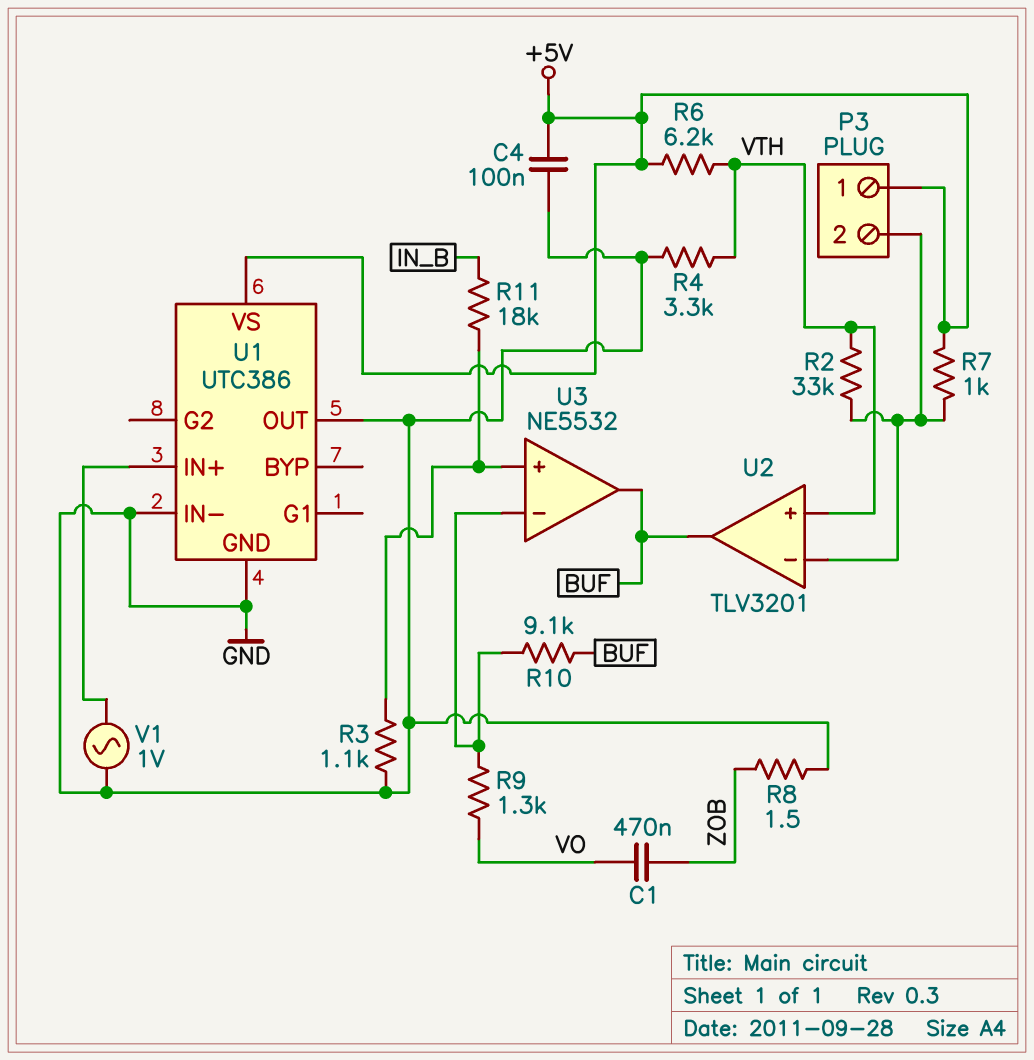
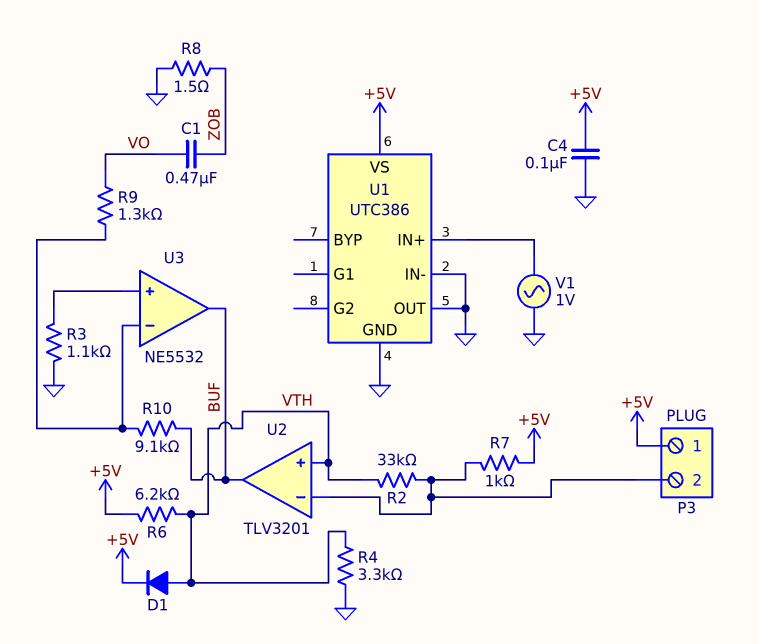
D1: none -> diode (A VTH, K +5V)
R11: 18k (IN_B, U3/in+) -> none

